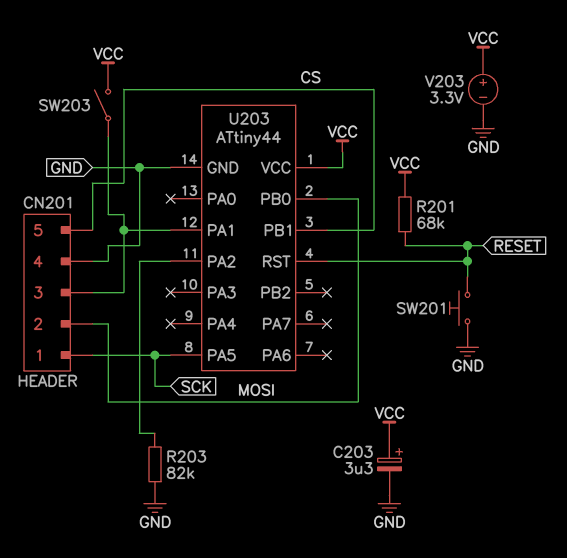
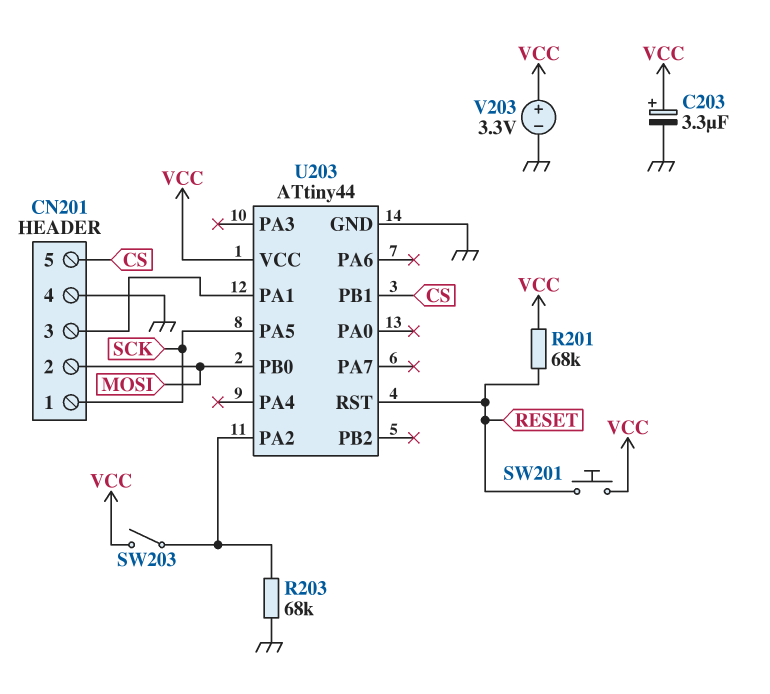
R203: 82k (GND, U203/PA2) -> 68k (GND, U203/PA2)
SW201: button (GND, RESET) -> button (RESET, VCC)
SW203: switch (CN201/3, VCC) -> switch (U203/PA2, VCC)

